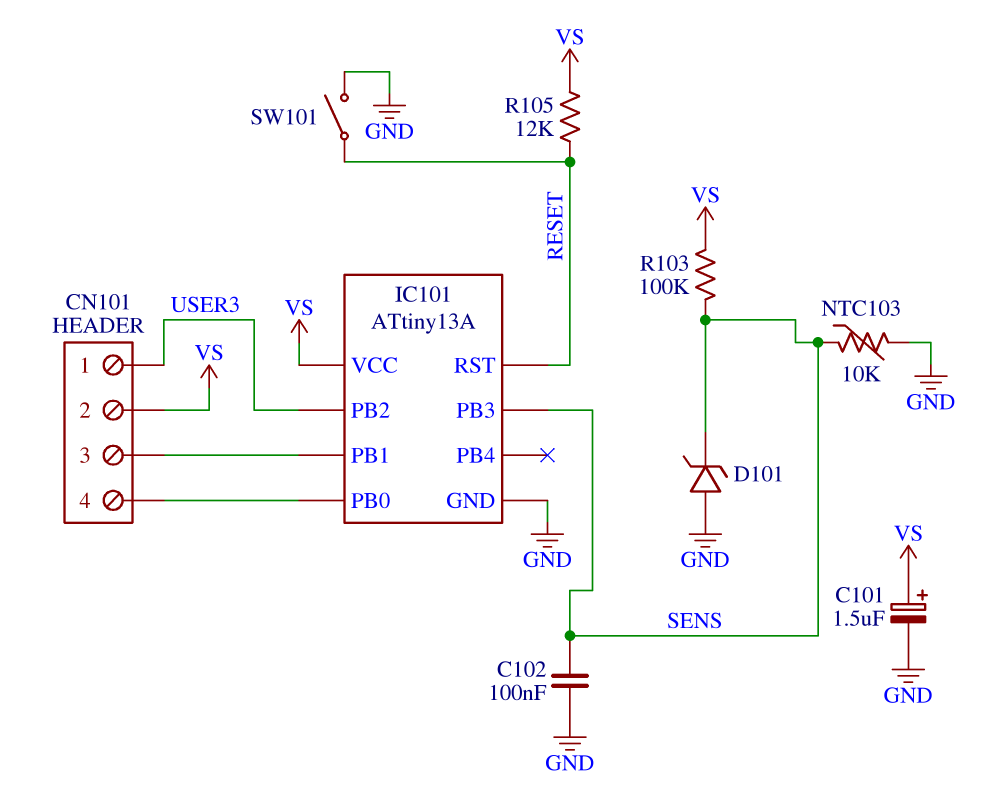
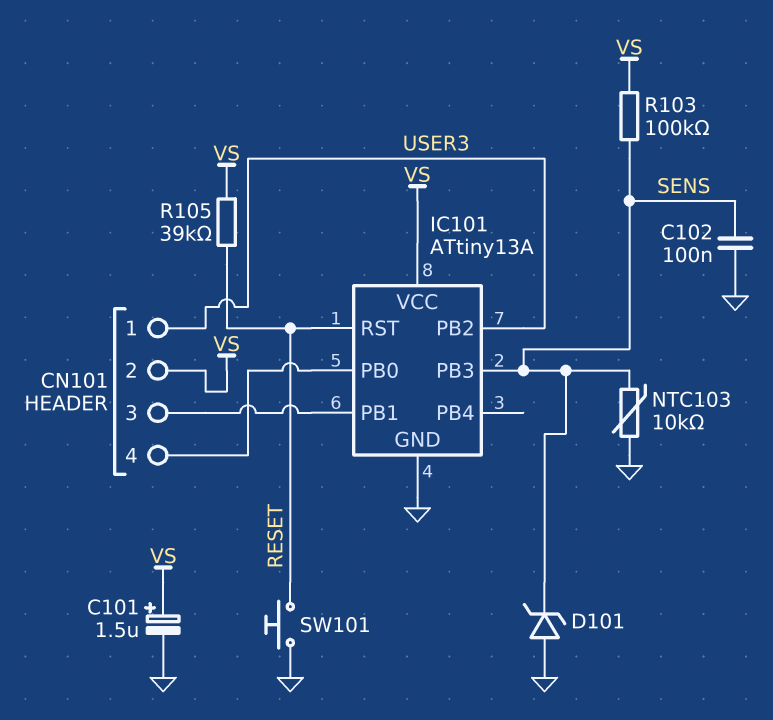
R105: 12k (RESET, VS) -> 39k (RESET, VS)
SW101: switch (GND, RESET) -> button (GND, RESET)

